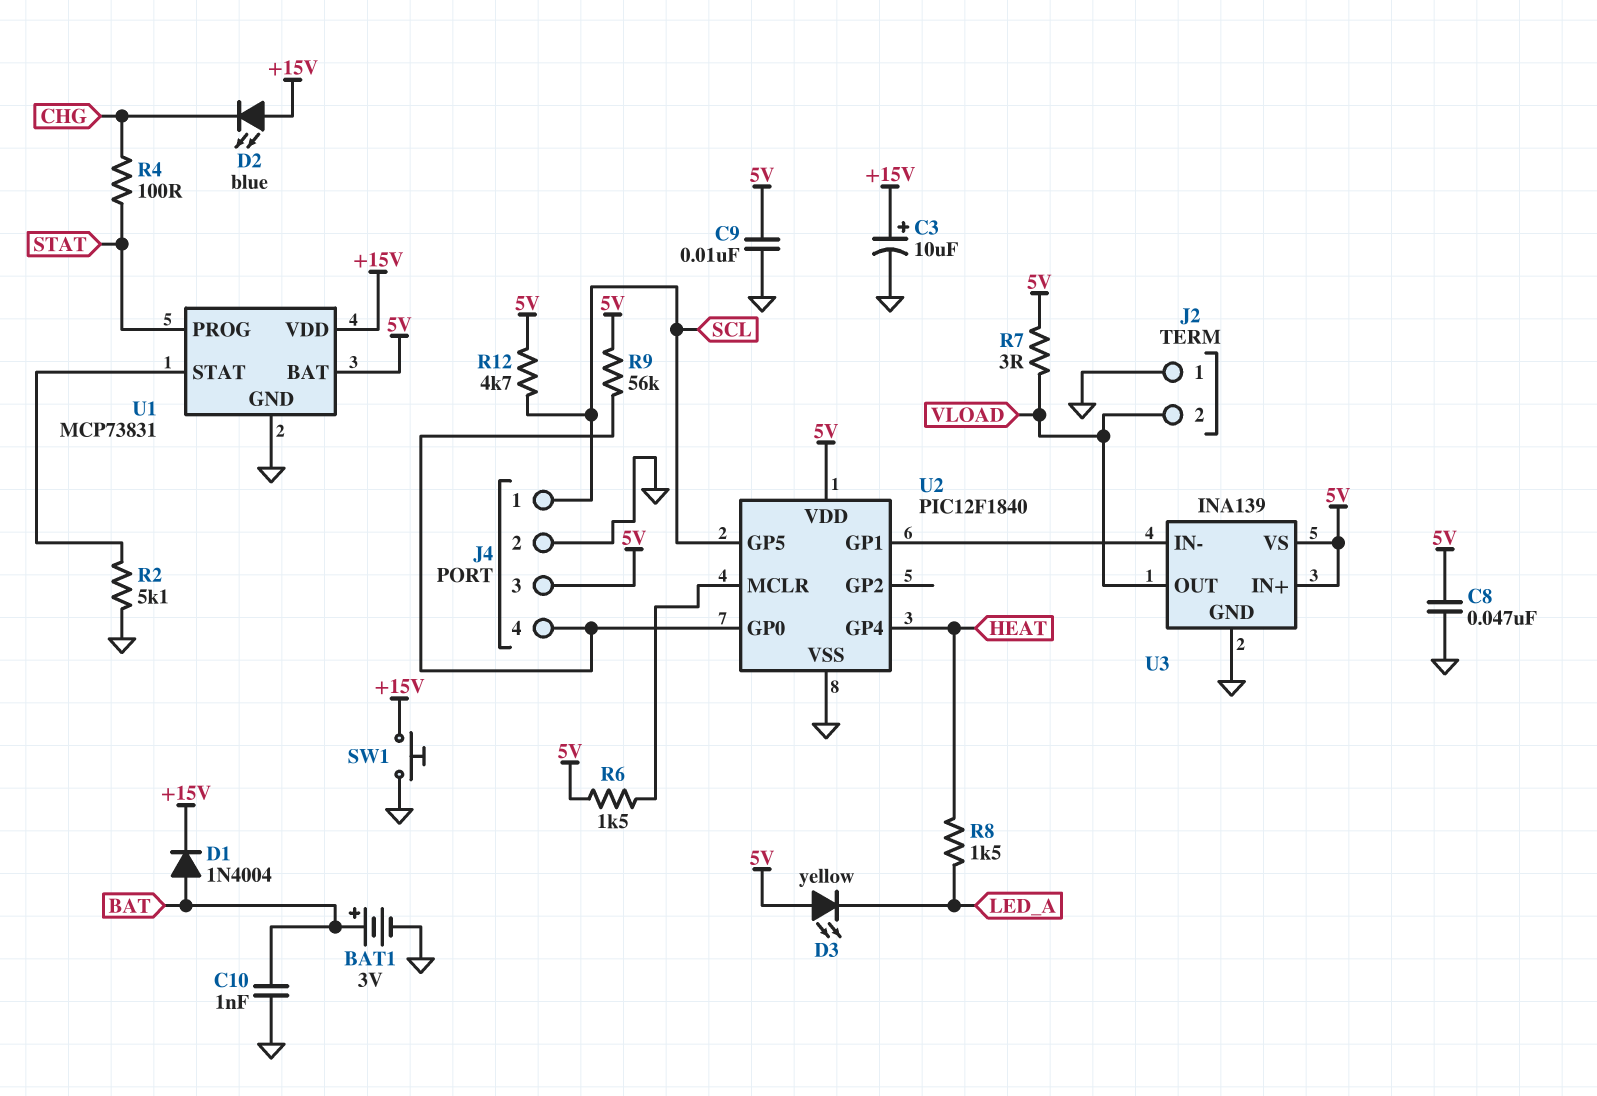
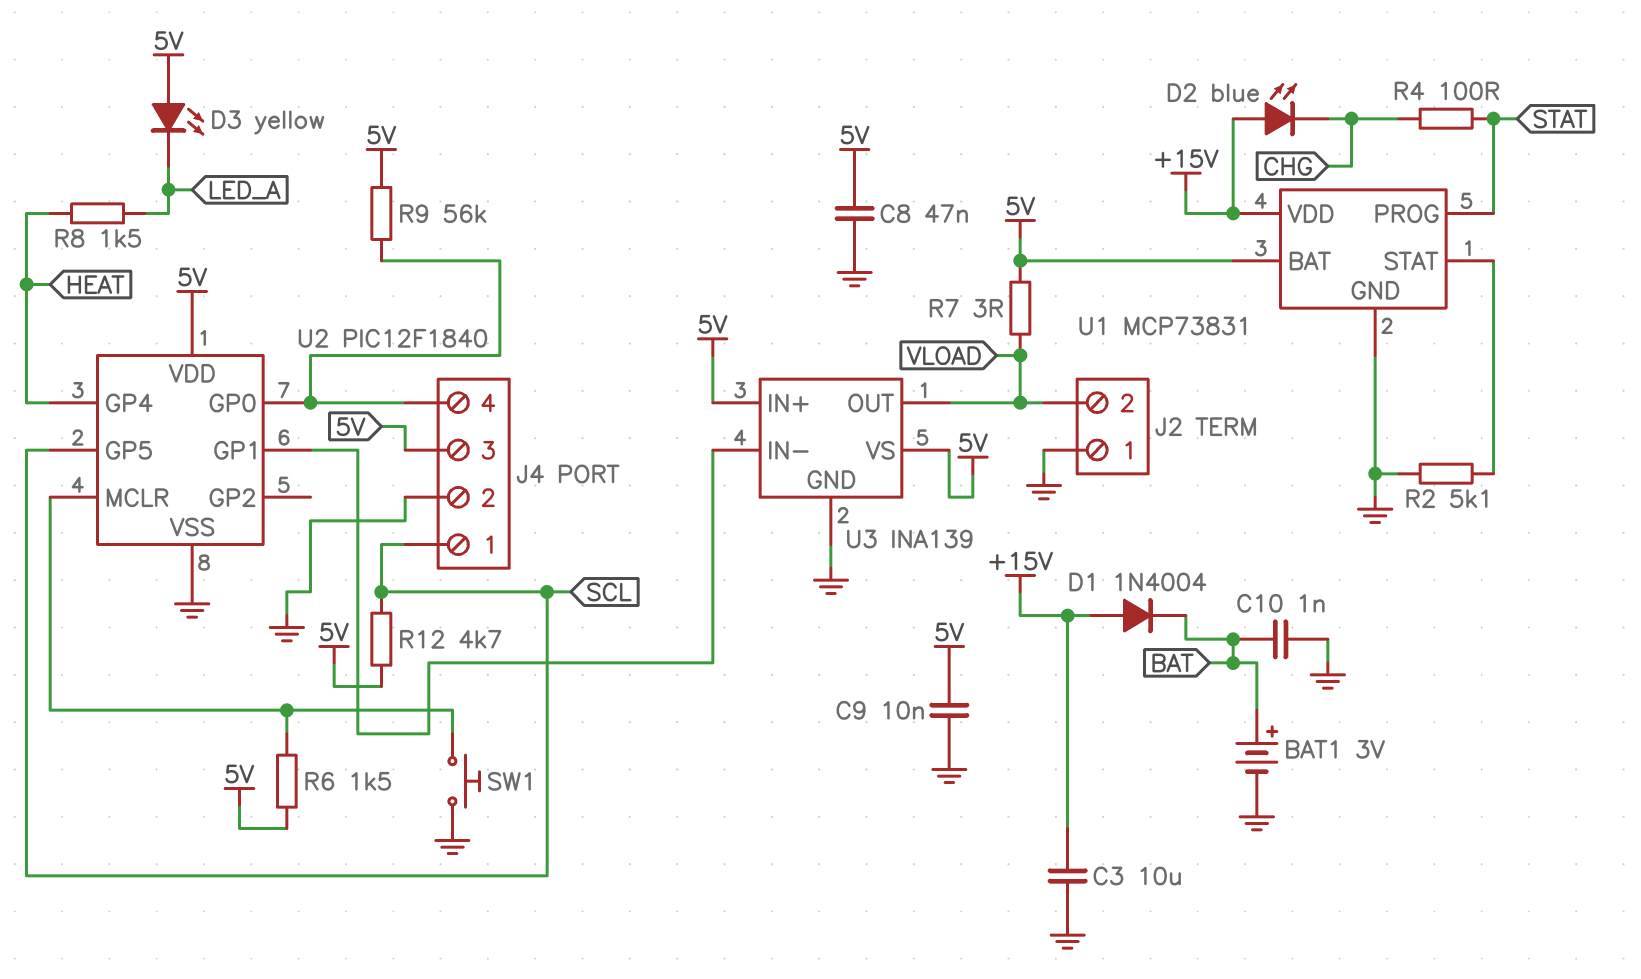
C3: 10uF (plus +15V, minus GND) -> 10uF (+15V, GND)
D1: diode 1N4004 (A BAT, K +15V) -> diode 1N4004 (A +15V, K BAT)
SW1: button (+15V, GND) -> button (GND, U2/MCLR)

